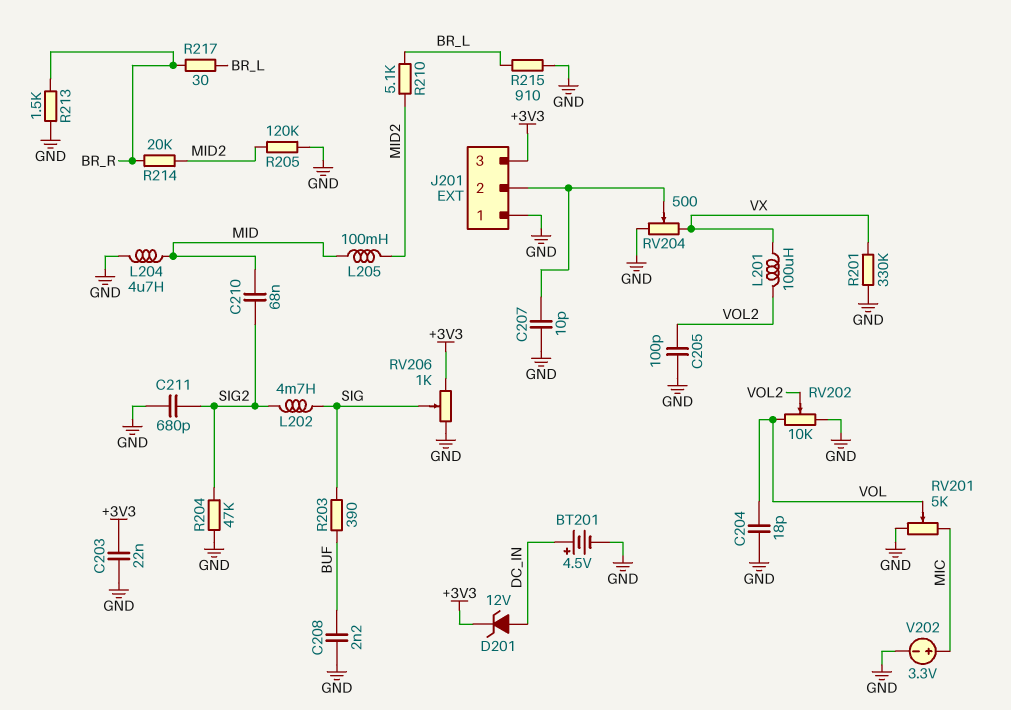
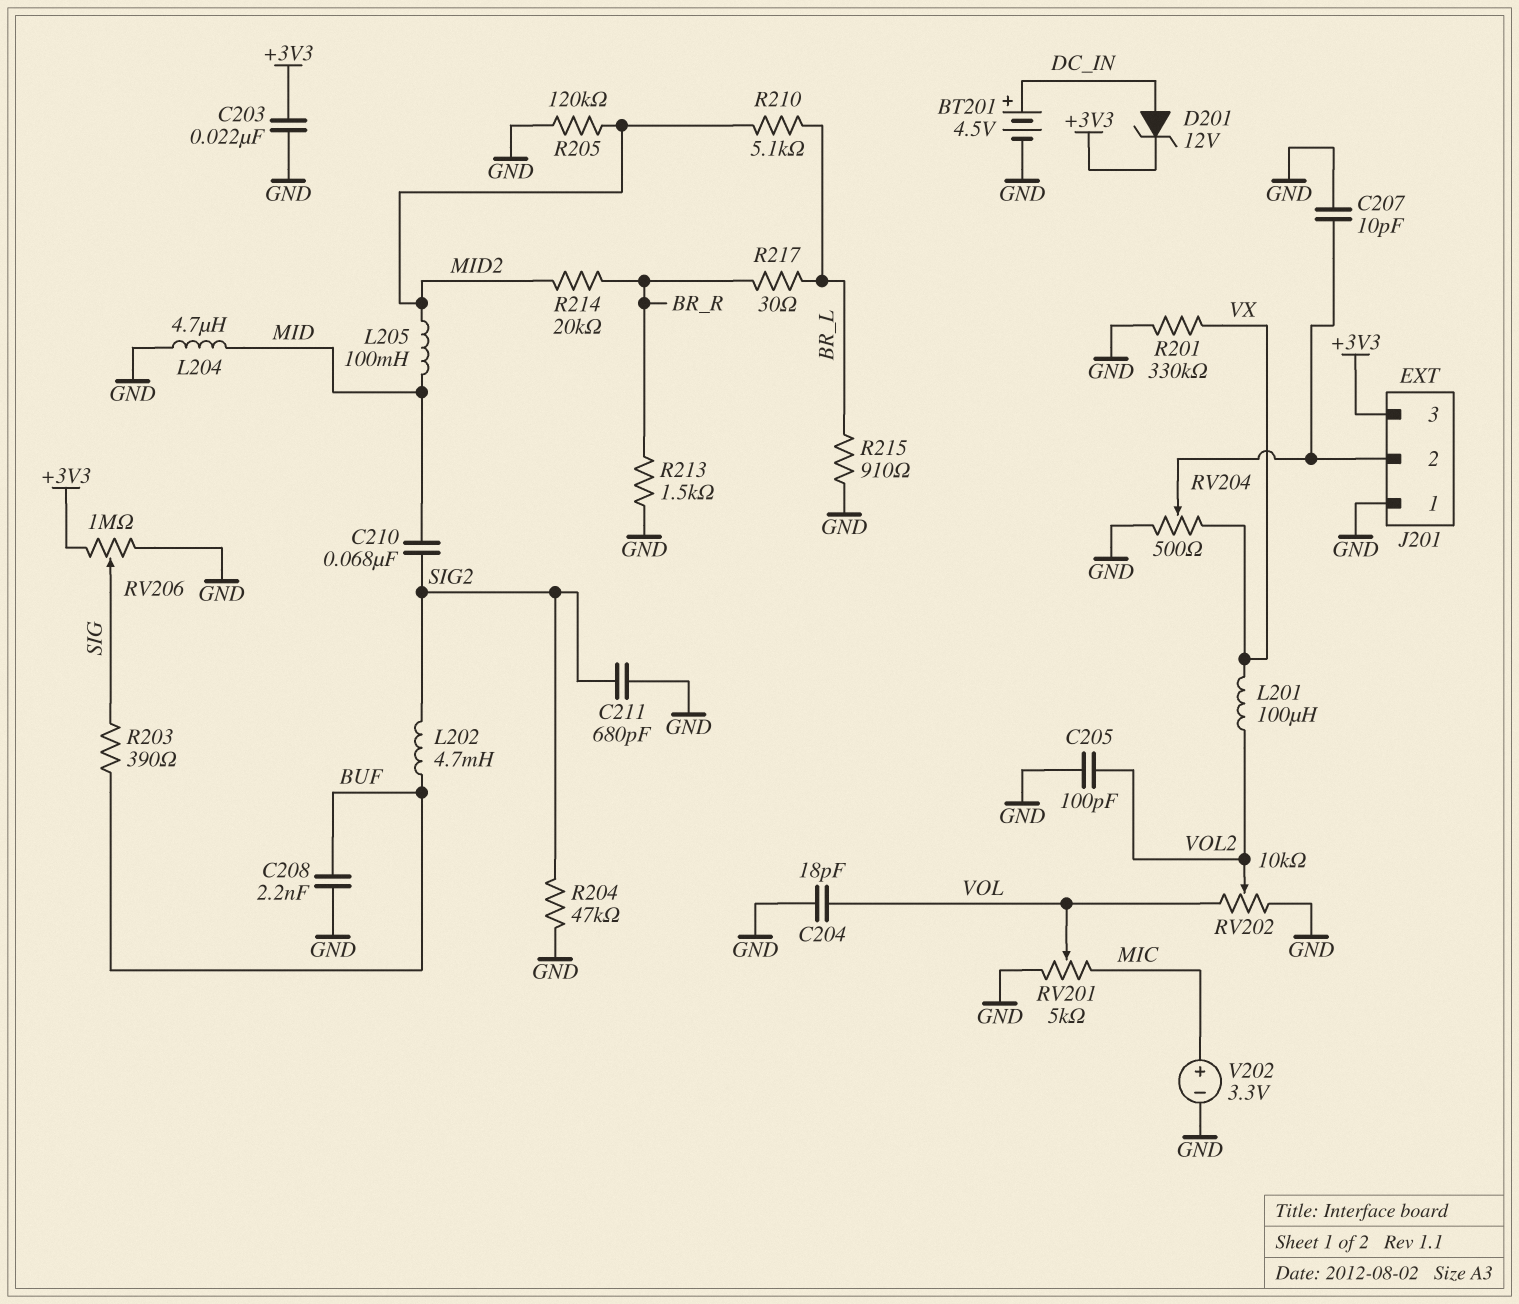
L202: 4.7mH (SIG, SIG2) -> 4.7mH (BUF, SIG2)
RV206: 1k (+3V3, GND, wiper SIG) -> 1M (+3V3, GND, wiper SIG)

